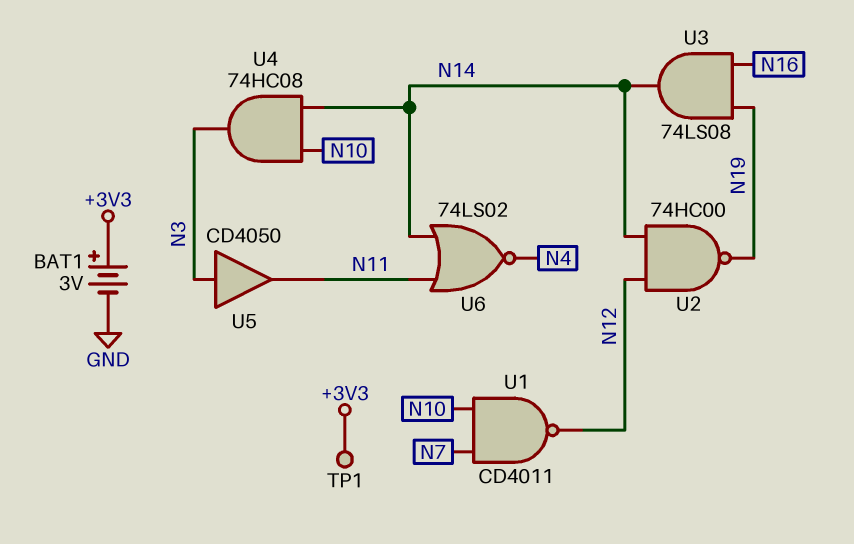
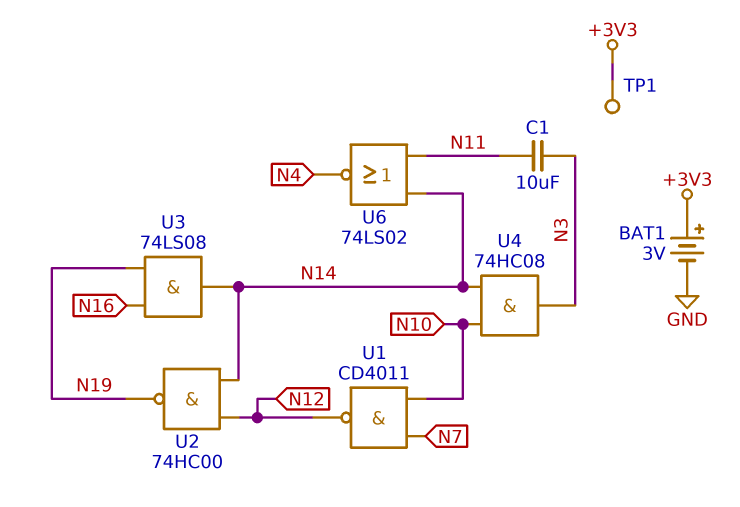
C1: none -> 10uF (N3, N11)
U5: buffer CD4050 (in N3, out N11) -> none

